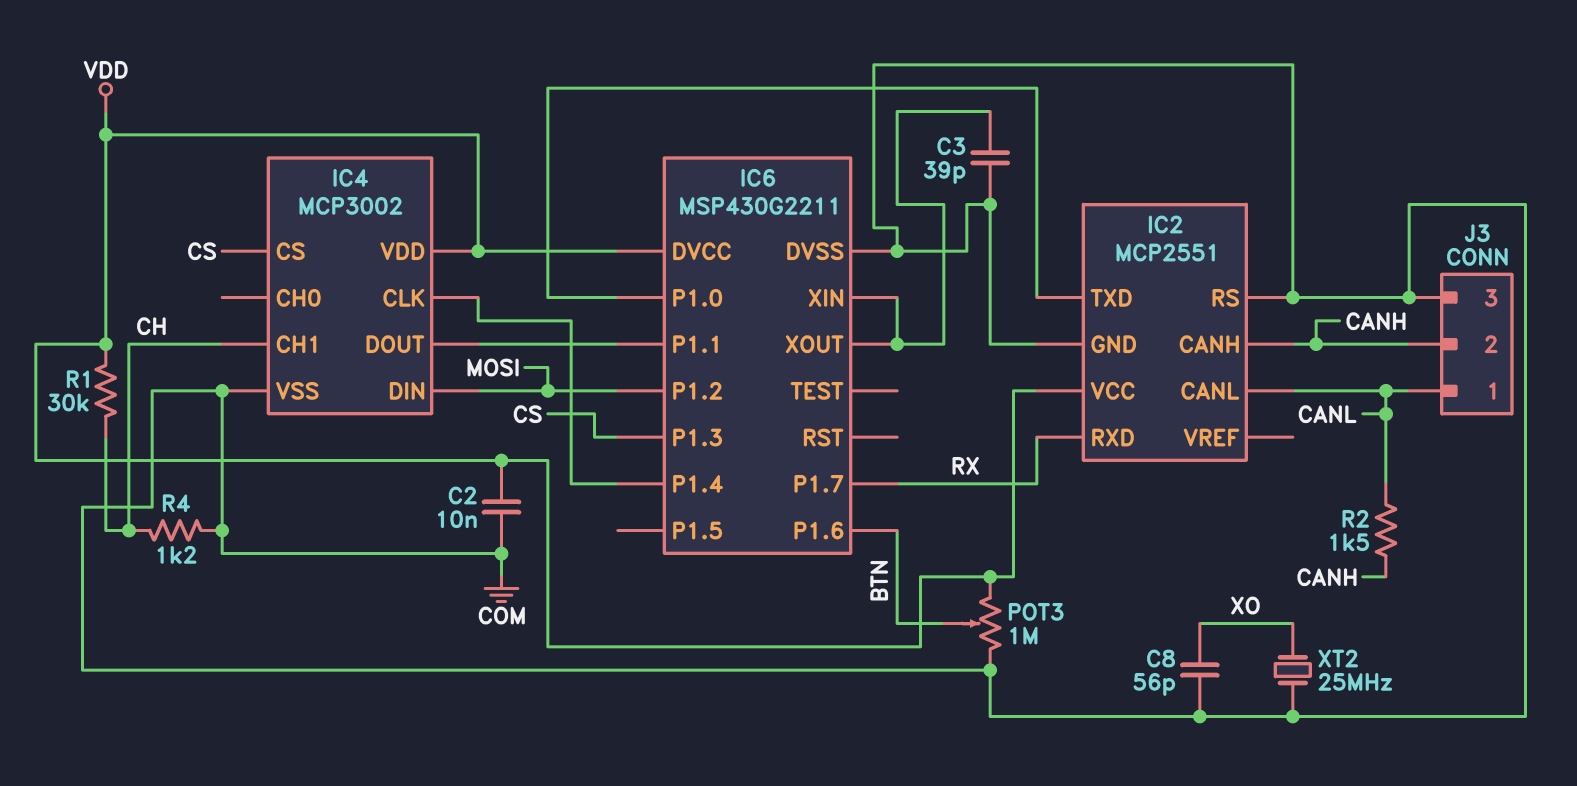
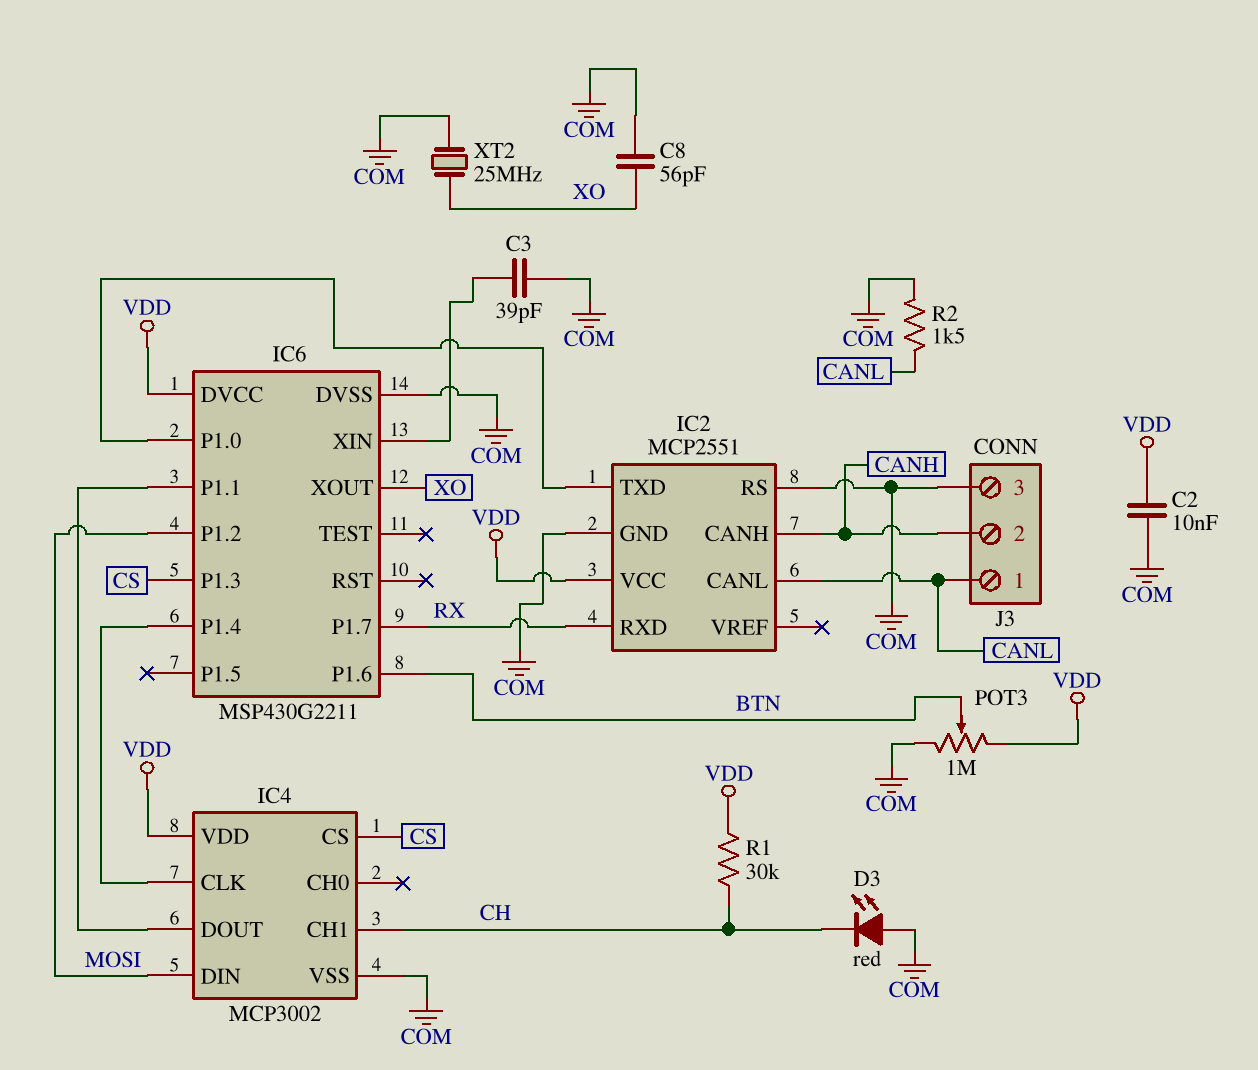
D3: none -> LED red (A COM, K CH)
IC6 pin XOUT: IC6/XIN -> XO
R2: 1.5k (CANH, CANL) -> 1.5k (CANL, COM)
R4: 1.2k (CH, COM) -> none

